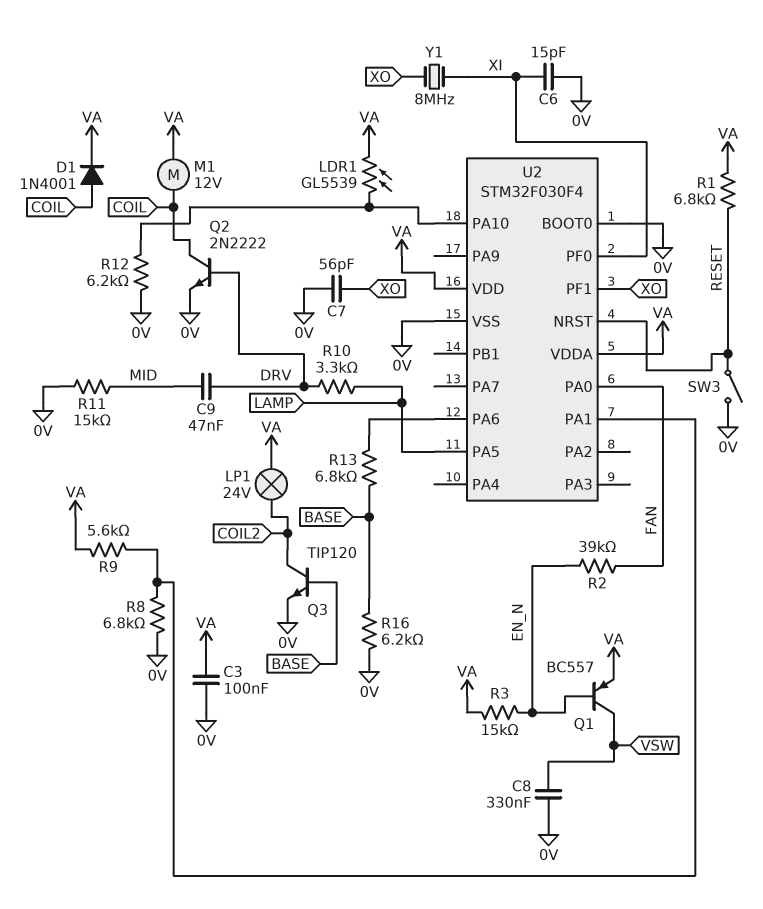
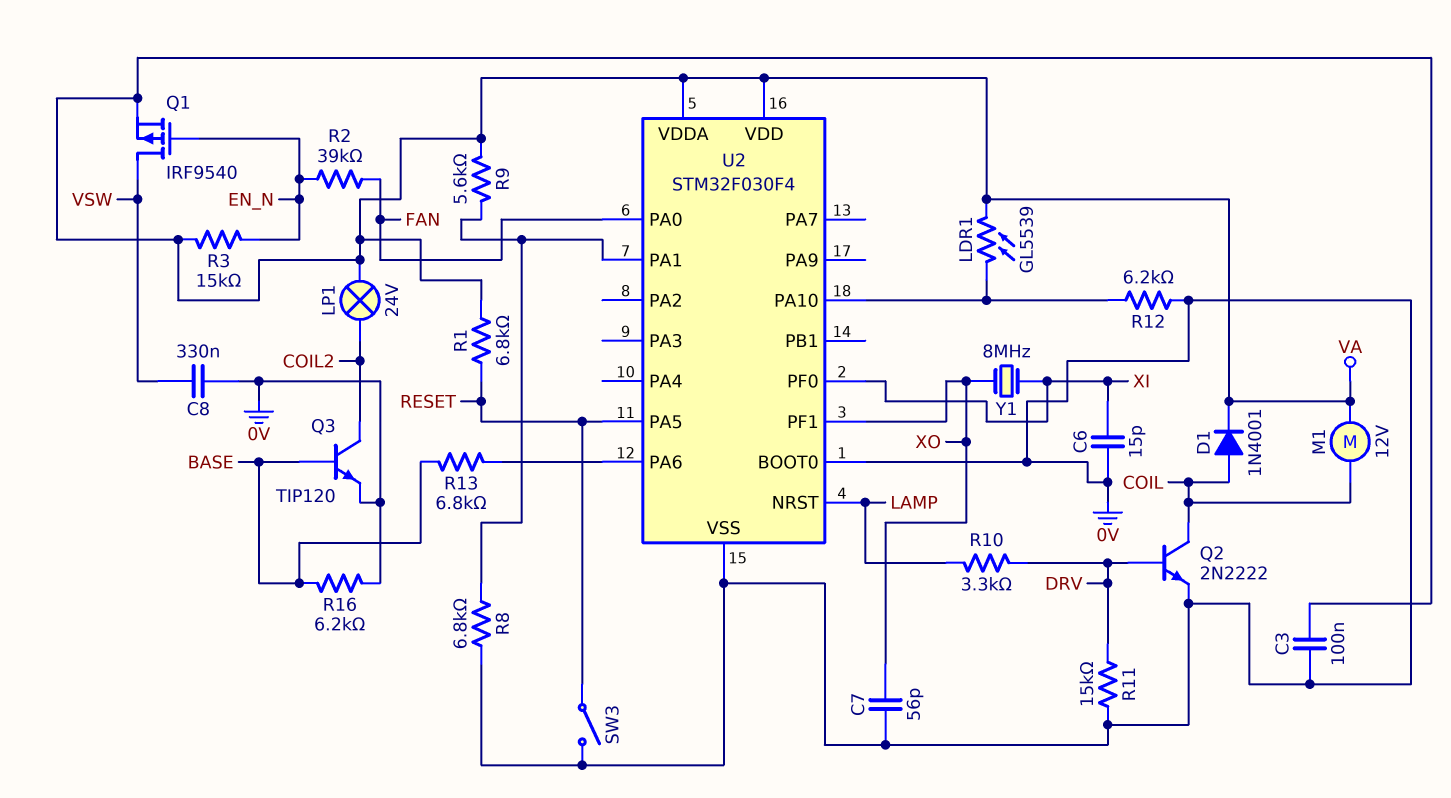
C9: 47nF (DRV, MID) -> none
Q1: PNP BC557 (B EN_N, C VSW, E VA) -> PMOS IRF9540 (G EN_N, D VSW, S VA)
R11: 15k (0V, MID) -> 15k (0V, DRV)
U2 pin NRST: RESET -> LAMP
U2 pin PA5: LAMP -> RESET

